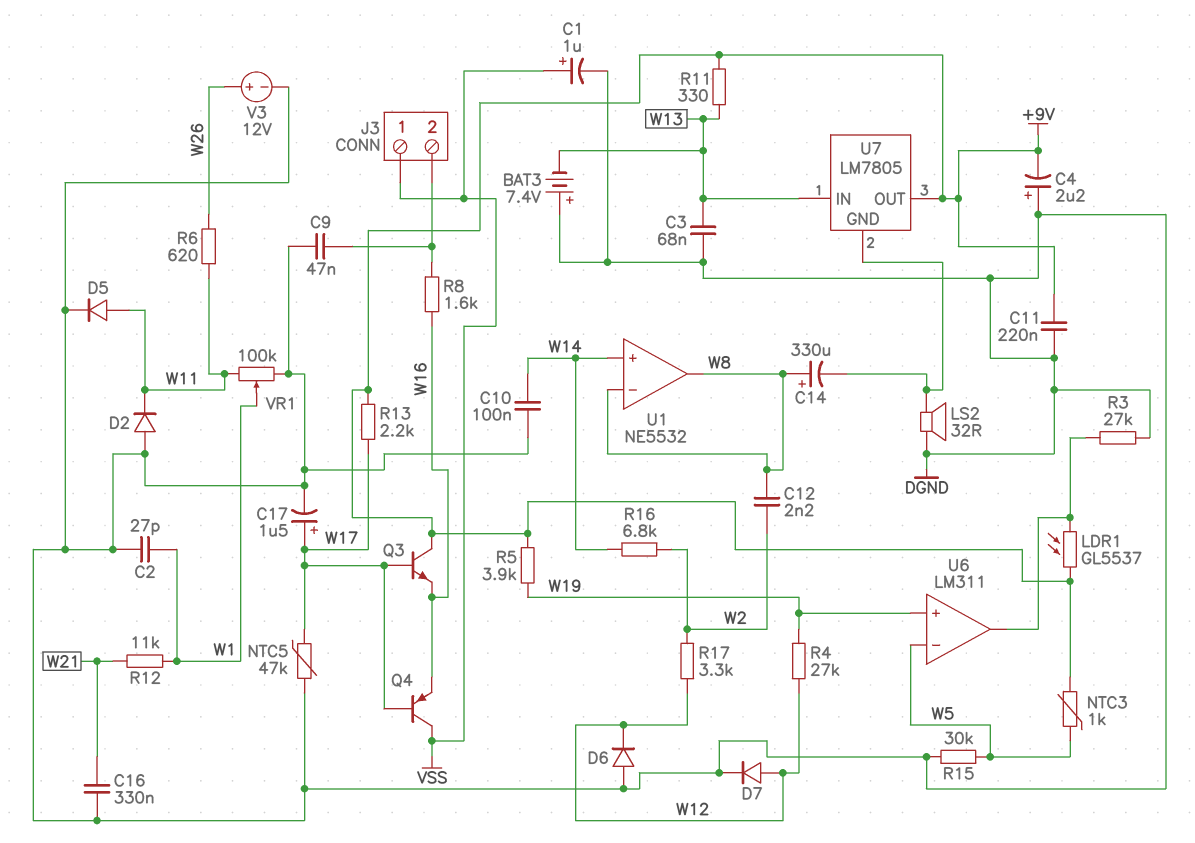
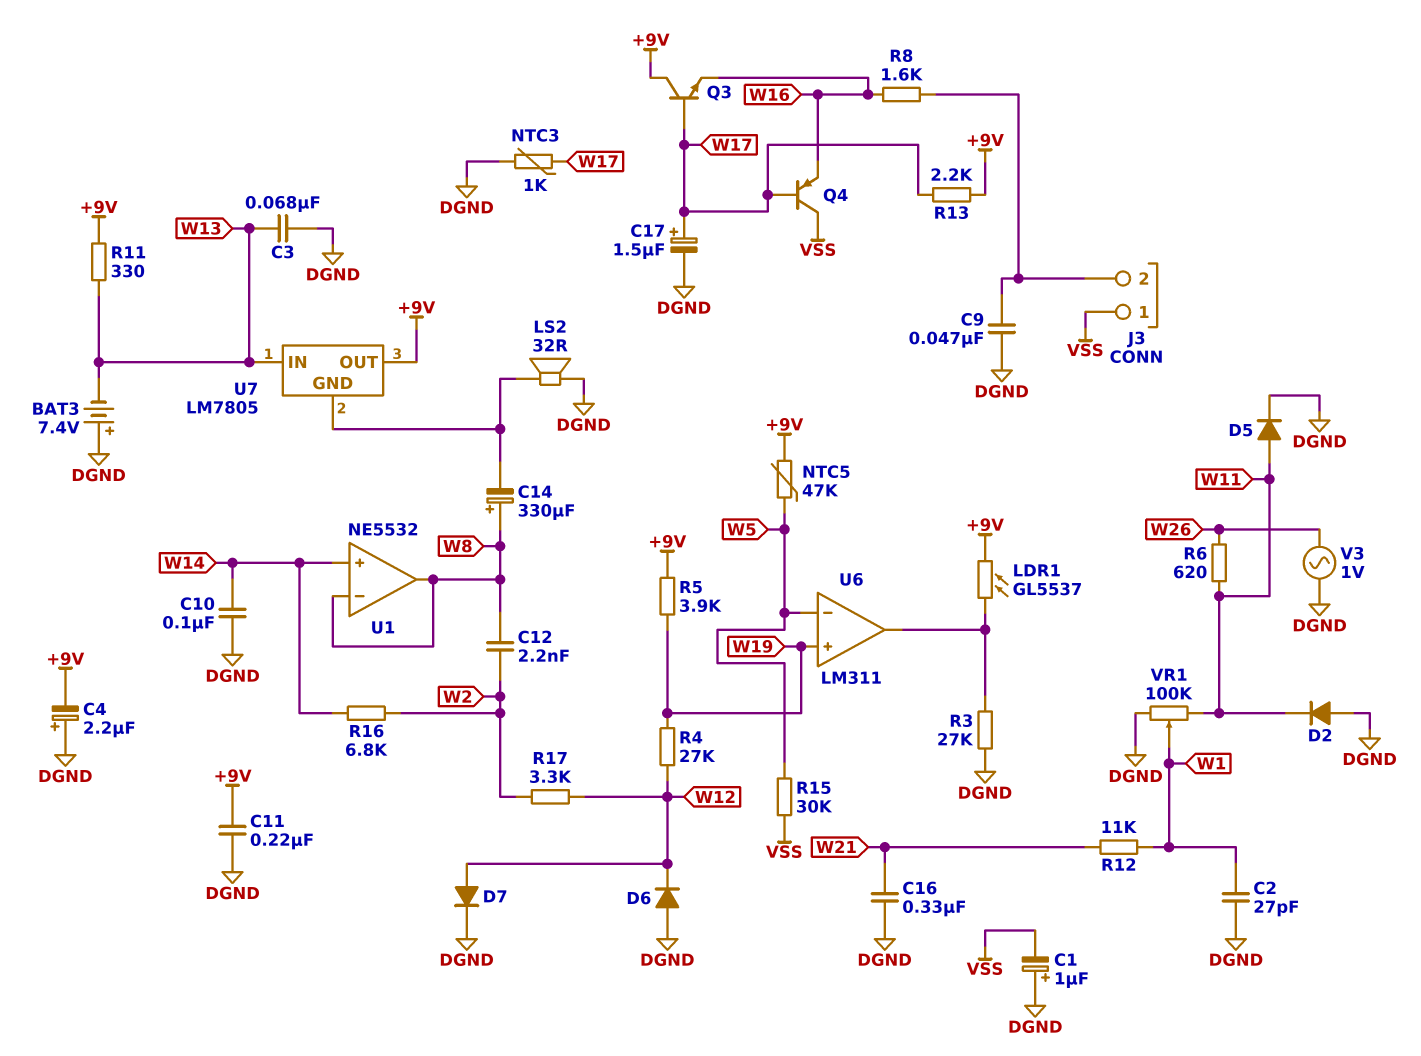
C1: 1uF (plus VSS, minus DGND) -> 1uF (plus DGND, minus VSS)
NTC3: 1k (+9V, W5) -> 1k (DGND, W17)
NTC5: 47k (DGND, W17) -> 47k (+9V, W5)
R15: 30k (DGND, W5) -> 30k (VSS, W5)
V3: 12V (plus W26, minus DGND) -> AC 1V (DGND, W26)

